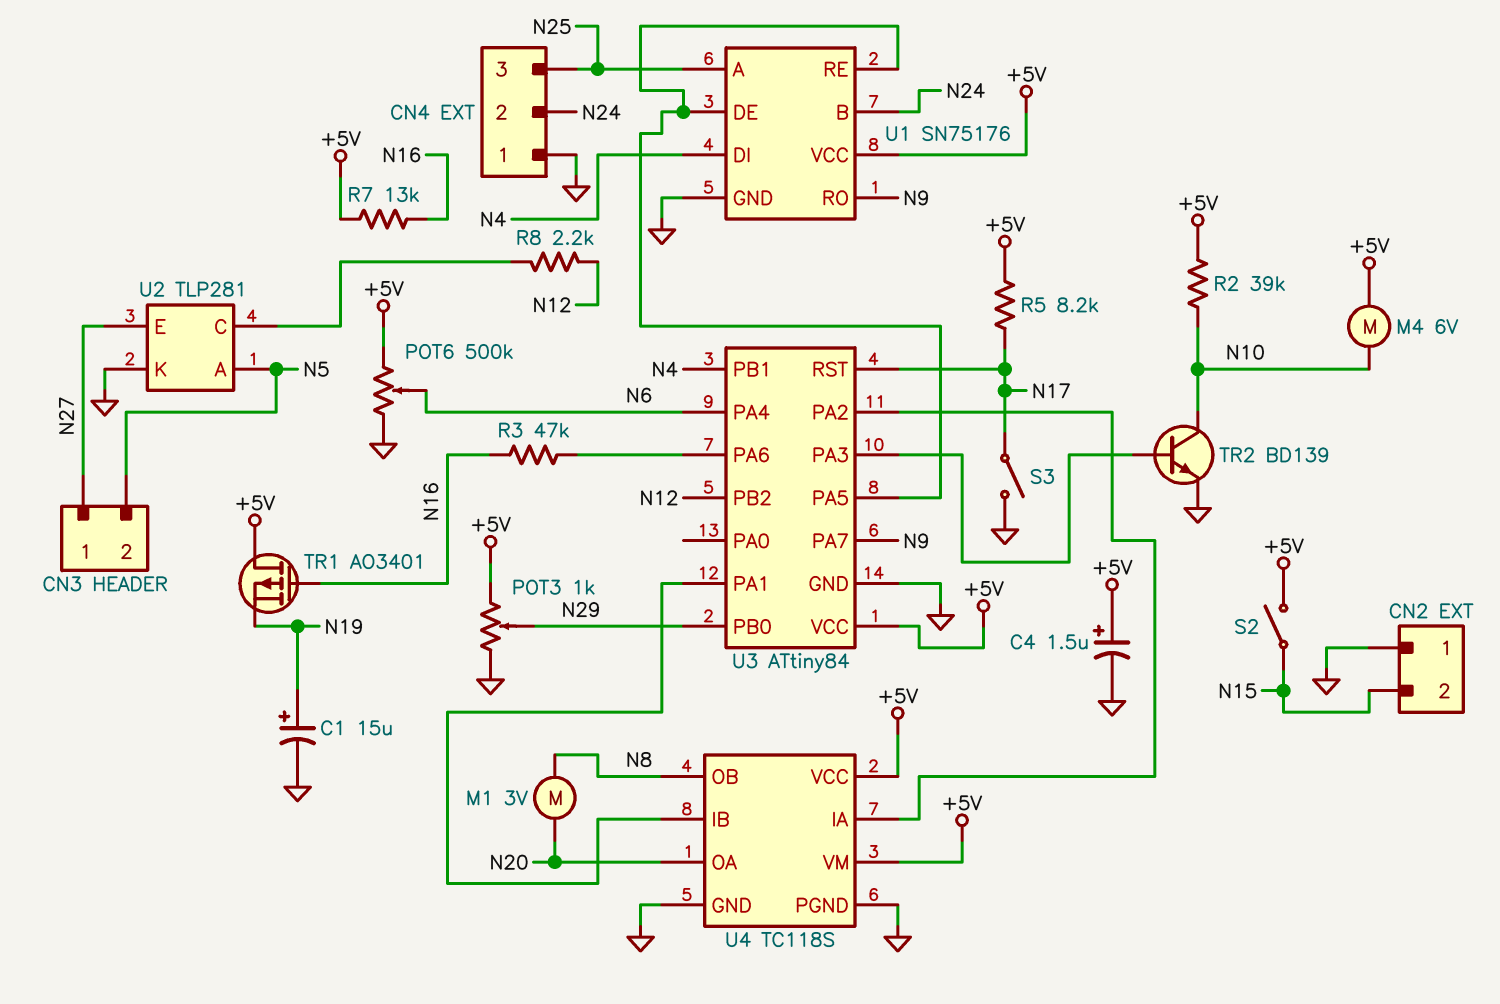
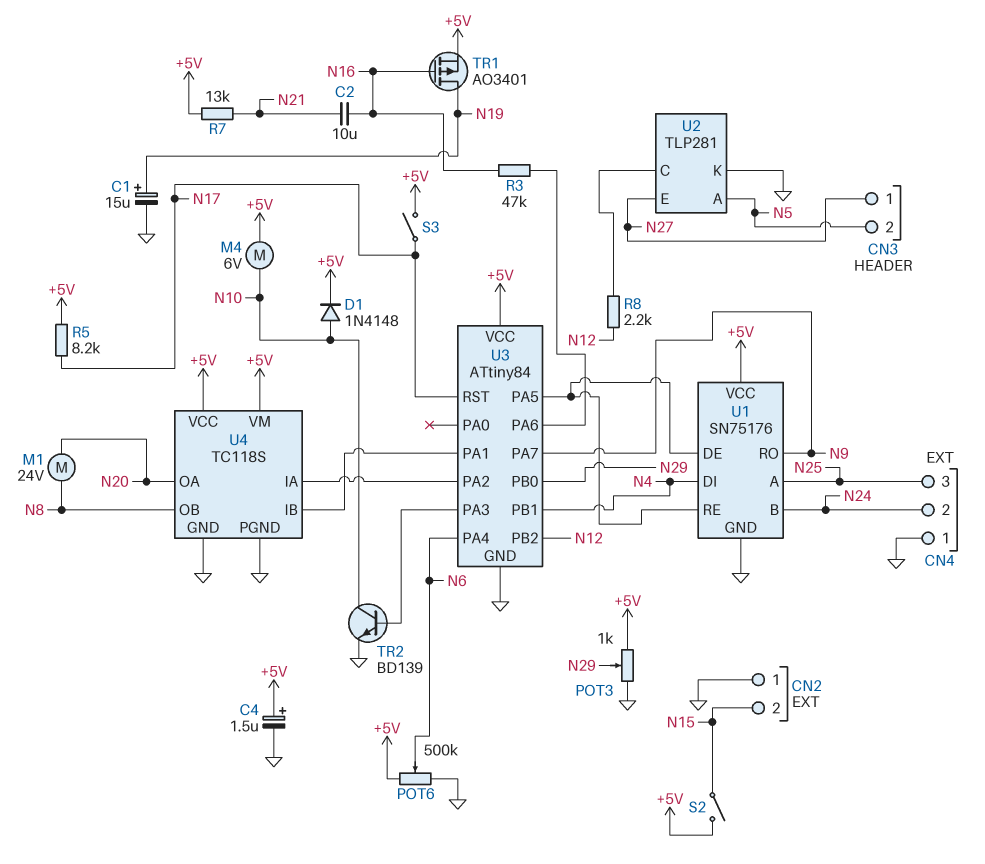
C2: none -> 10uF (N16, N21)
D1: none -> diode 1N4148 (A N10, K +5V)
M1: motor 3V (N8, N20) -> motor 24V (N8, N20)
R2: 39k (+5V, N10) -> none
R7: 13k (+5V, N16) -> 13k (+5V, N21)
S3: switch (GND, N17) -> switch (+5V, N17)
TR1: PMOS AO3401 (G N16, D +5V, S N19) -> PMOS AO3401 (G N16, D N19, S +5V)

